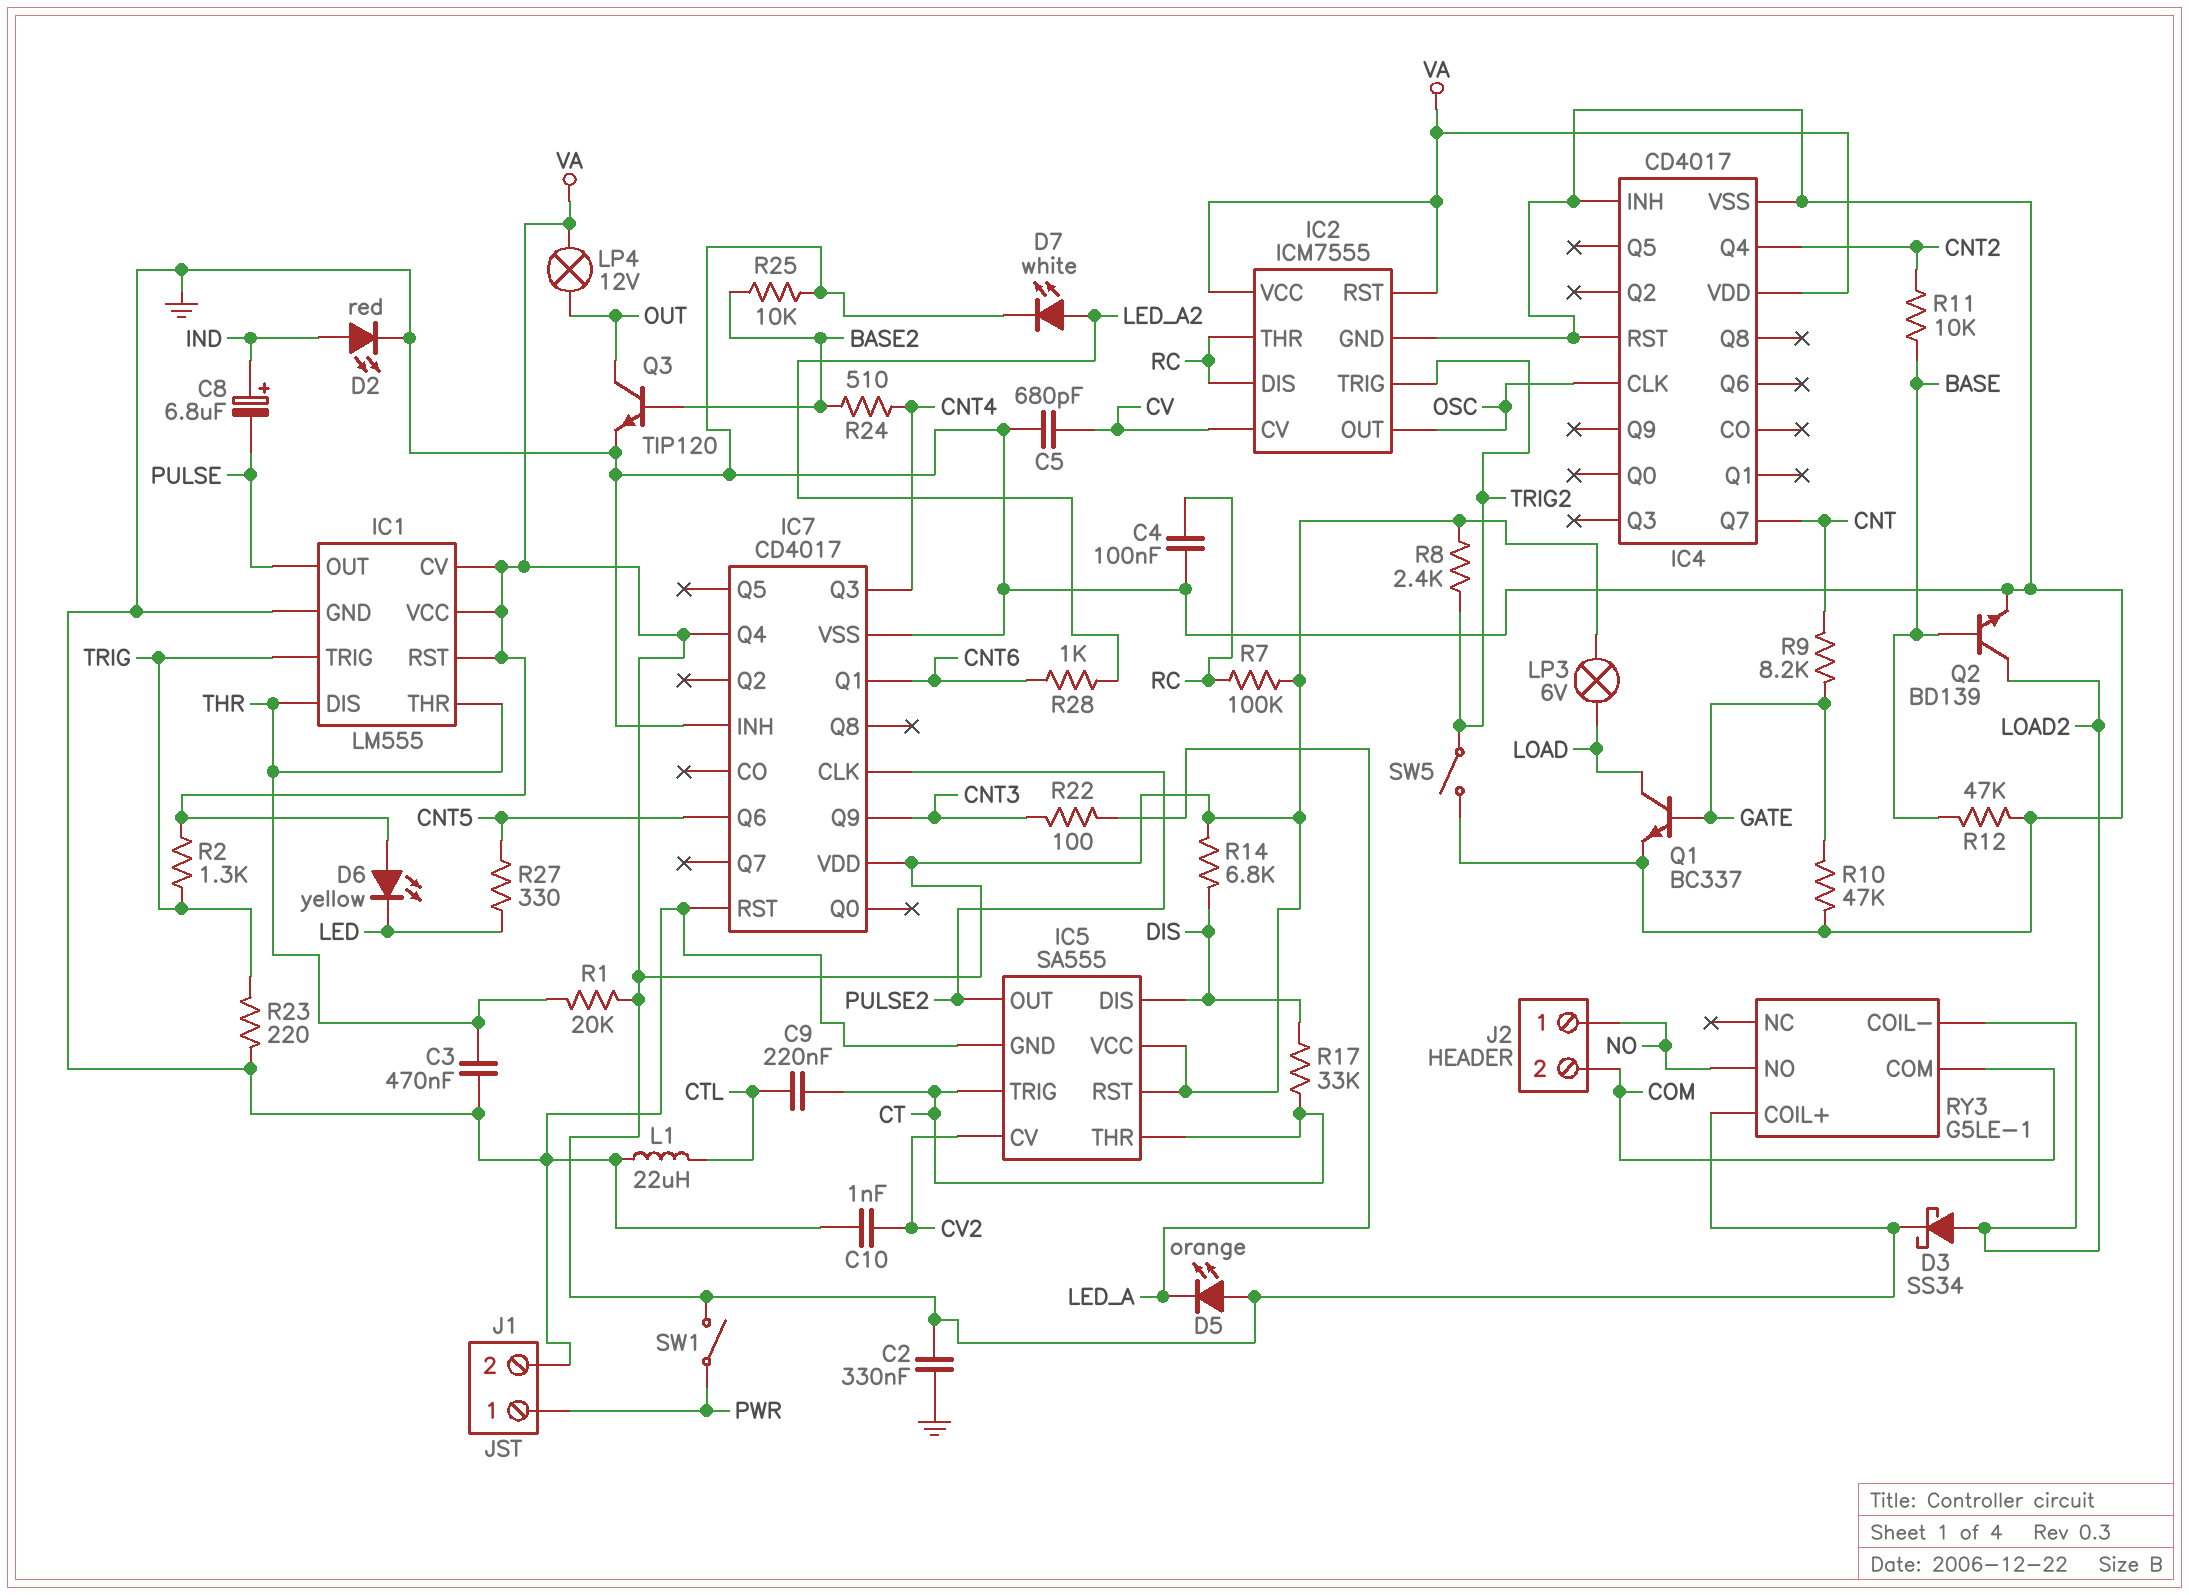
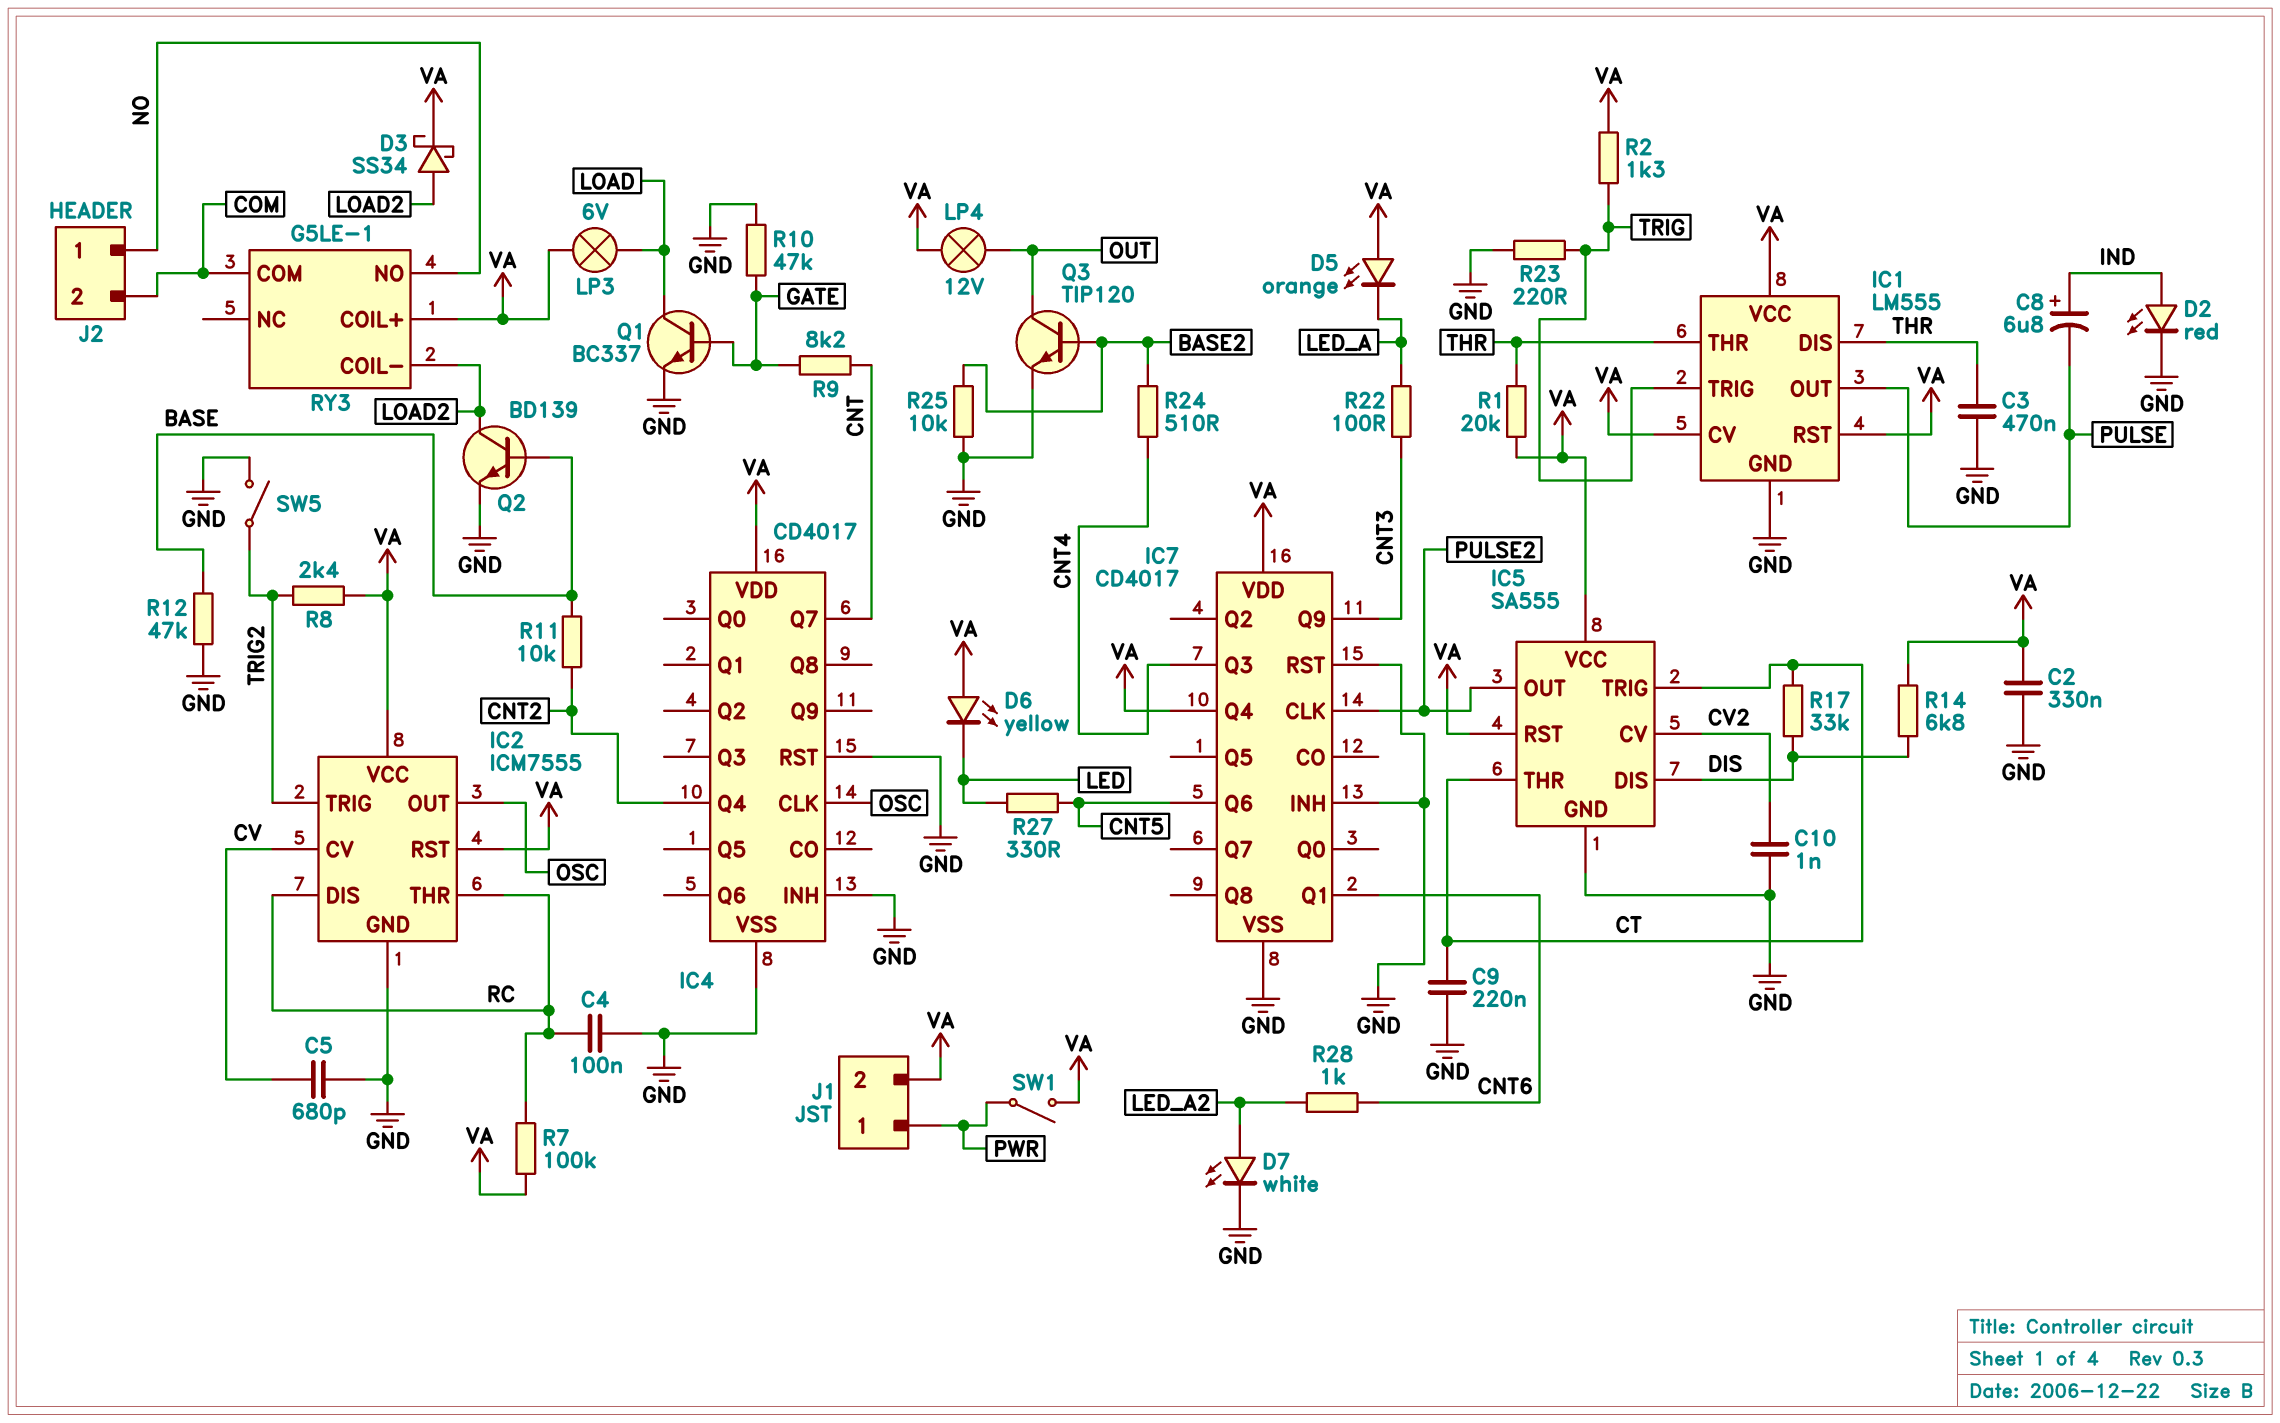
C9: 220nF (CT, CTL) -> 220nF (CT, GND)
J1 pin 2: GND -> VA
L1: 22uH (CTL, GND) -> none

